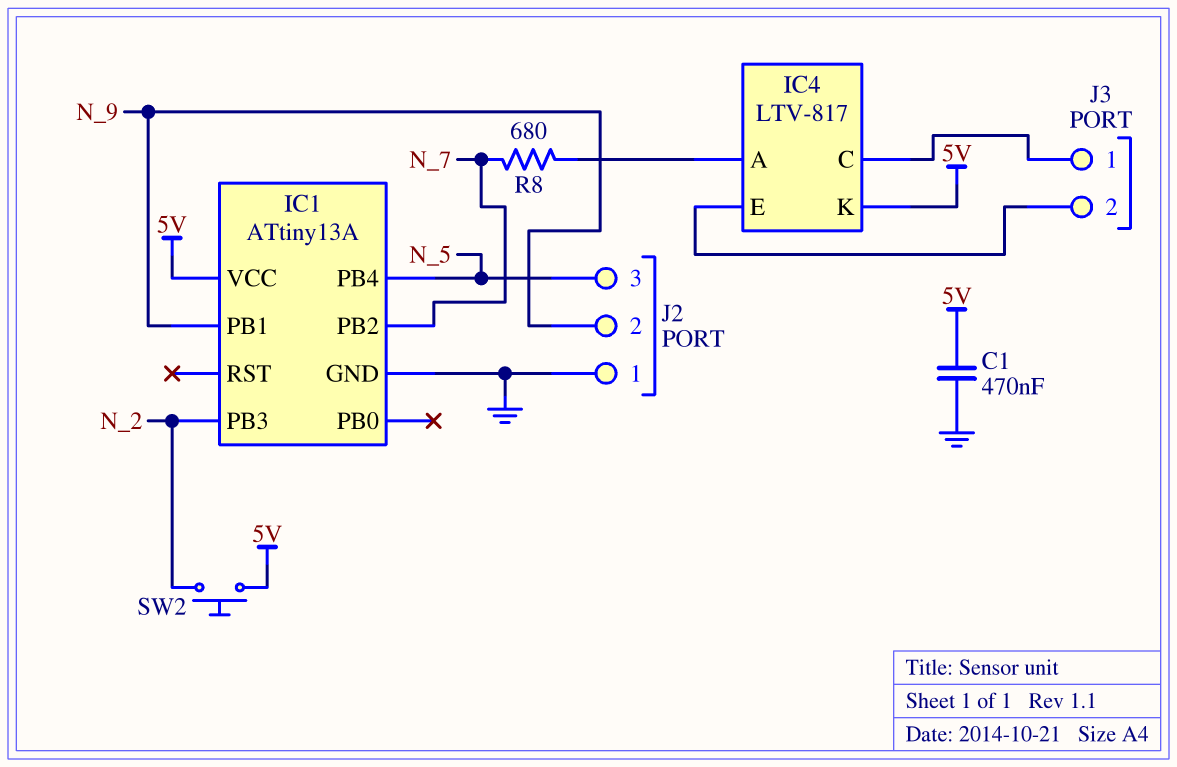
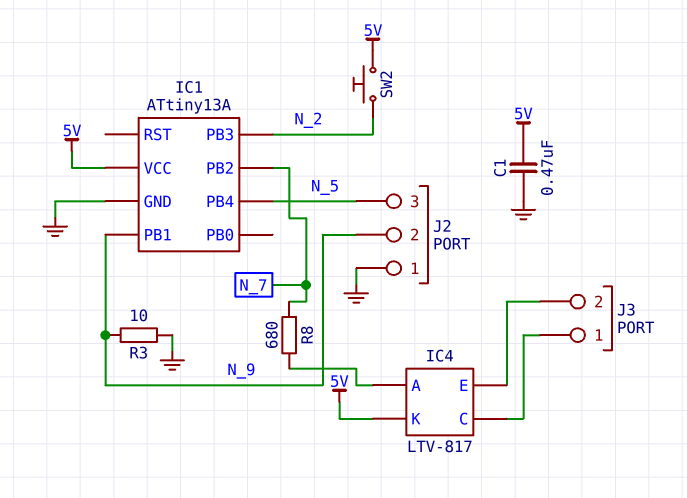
R3: none -> 10 (GND, N_9)

